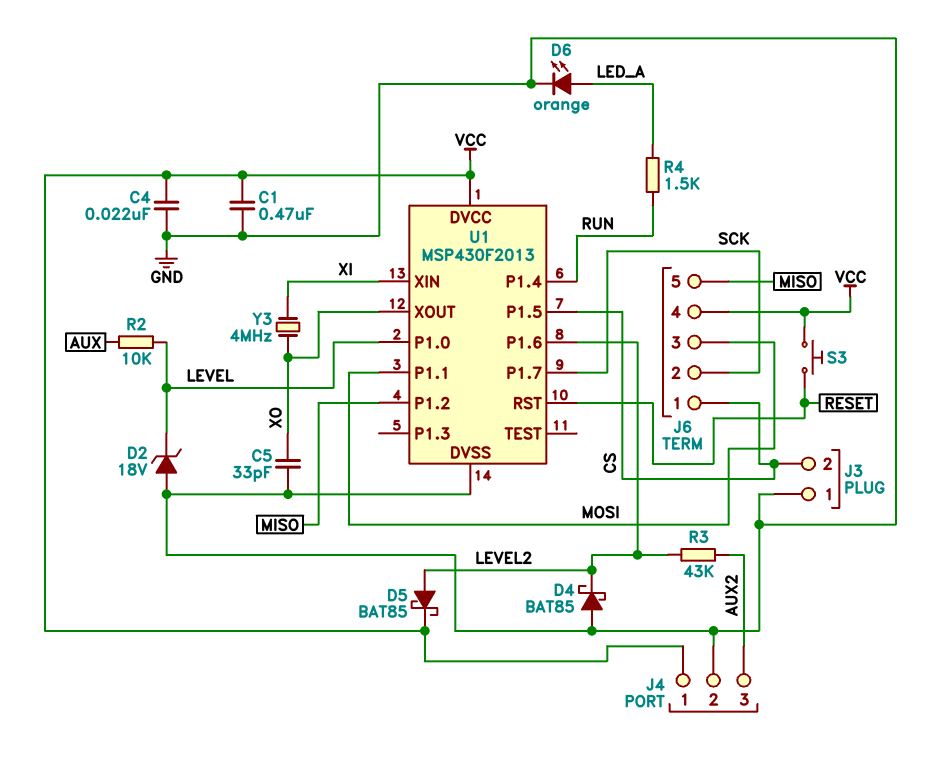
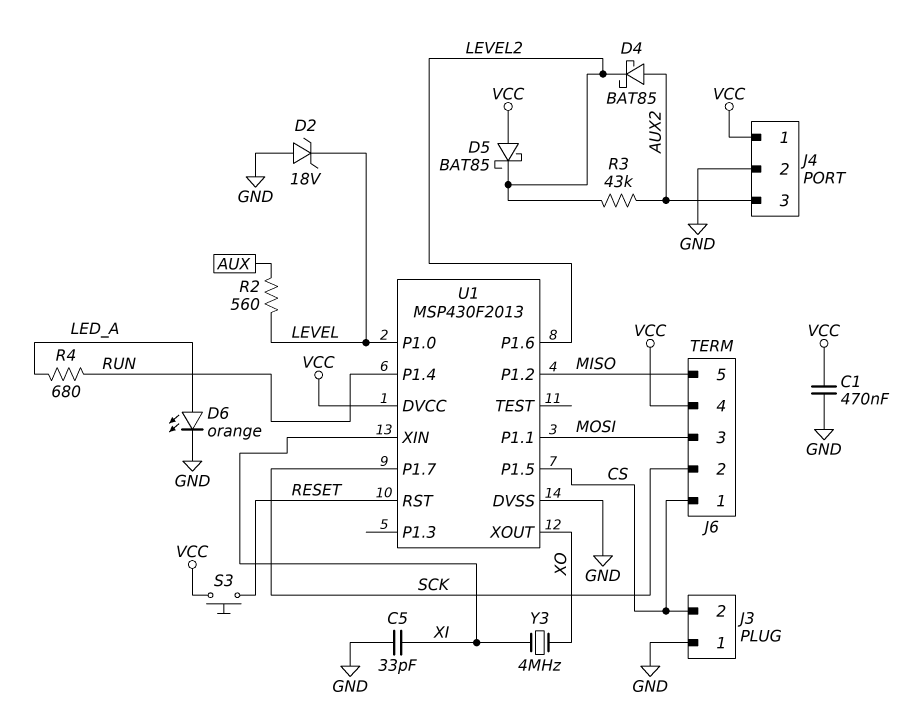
C4: 22nF (GND, VCC) -> none
C5: 33pF (GND, XO) -> 33pF (GND, XI)
D4: schottky BAT85 (A GND, K LEVEL2) -> schottky BAT85 (A AUX2, K LEVEL2)
D5: schottky BAT85 (A LEVEL2, K VCC) -> schottky BAT85 (A VCC, K LEVEL2)
R2: 10k (AUX, LEVEL) -> 560 (AUX, LEVEL)
R4: 1.5k (LED_A, RUN) -> 680 (LED_A, RUN)

